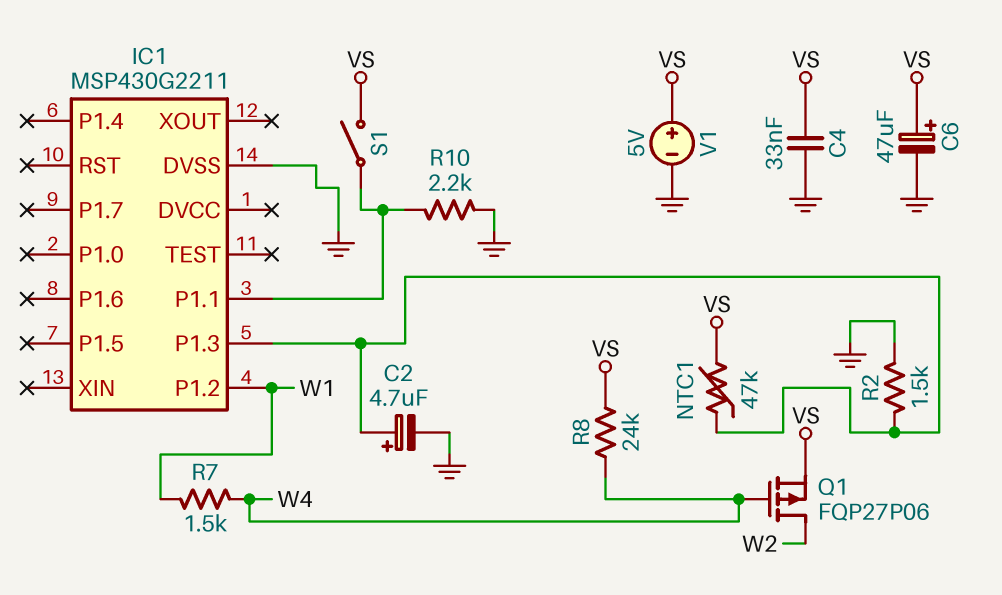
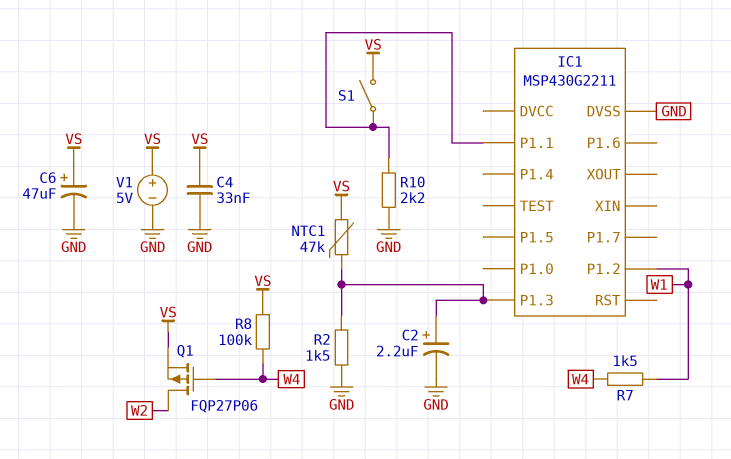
C2: 4.7uF (plus IC1/P1.3, minus GND) -> 2.2uF (plus IC1/P1.3, minus GND)
R8: 24k (VS, W4) -> 100k (VS, W4)

